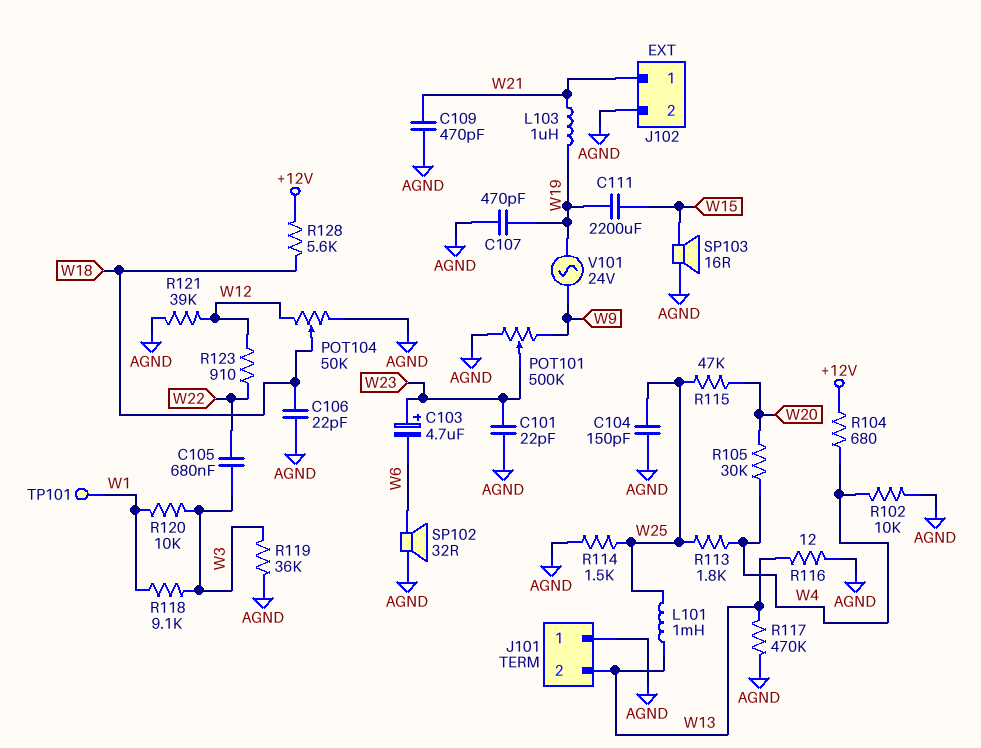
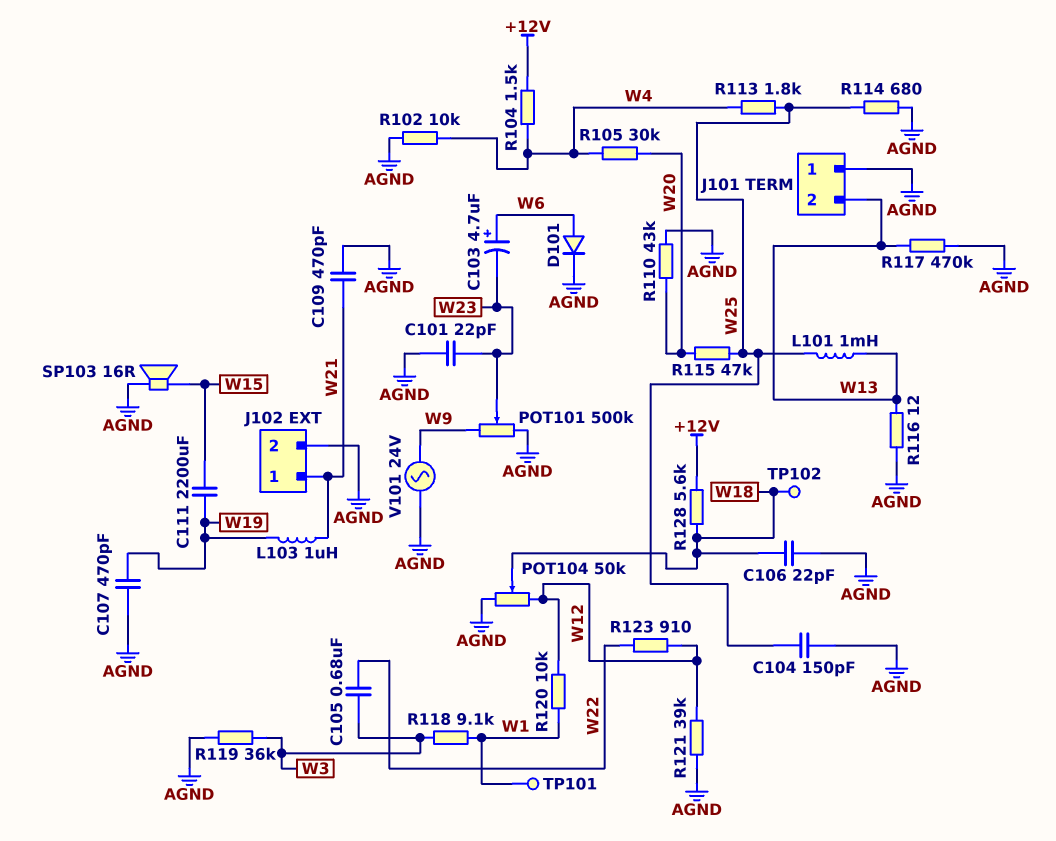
C103: 4.7uF (plus W23, minus W6) -> 4.7uF (plus W6, minus W23)
D101: none -> diode (A W6, K AGND)
R104: 680 (+12V, W4) -> 1.5k (+12V, W4)
R110: none -> 43k (AGND, W20)
R114: 1.5k (AGND, W25) -> 680 (AGND, W25)
R120: 10k (W1, W3) -> 10k (W1, W12)
SP102: speaker 32R (AGND, W6) -> none
TP102: none -> test point (W18)
V101: AC 24V (W9, W19) -> AC 24V (AGND, W9)

